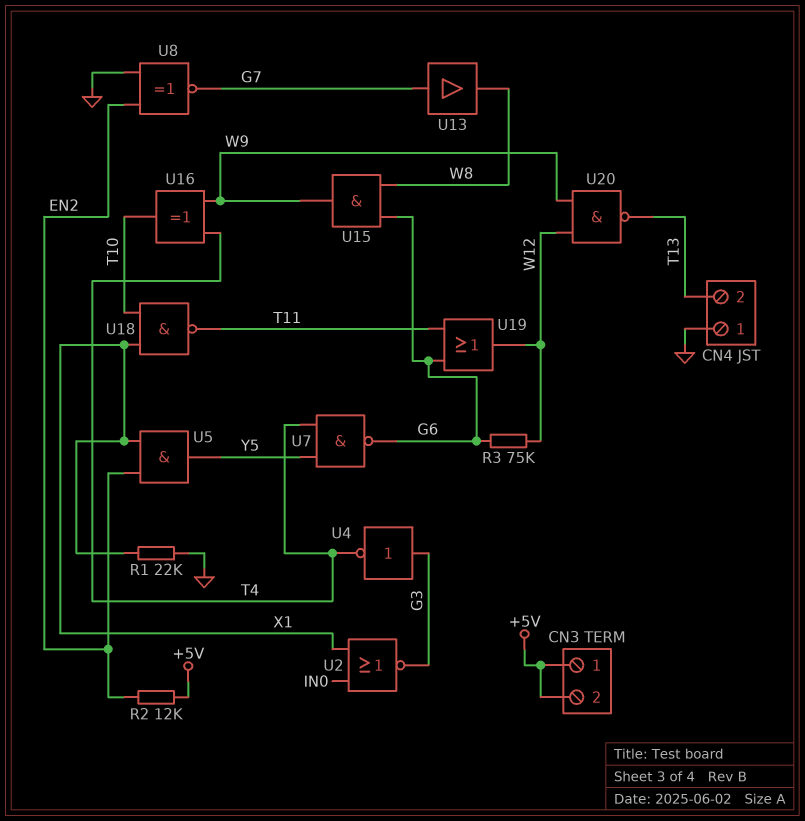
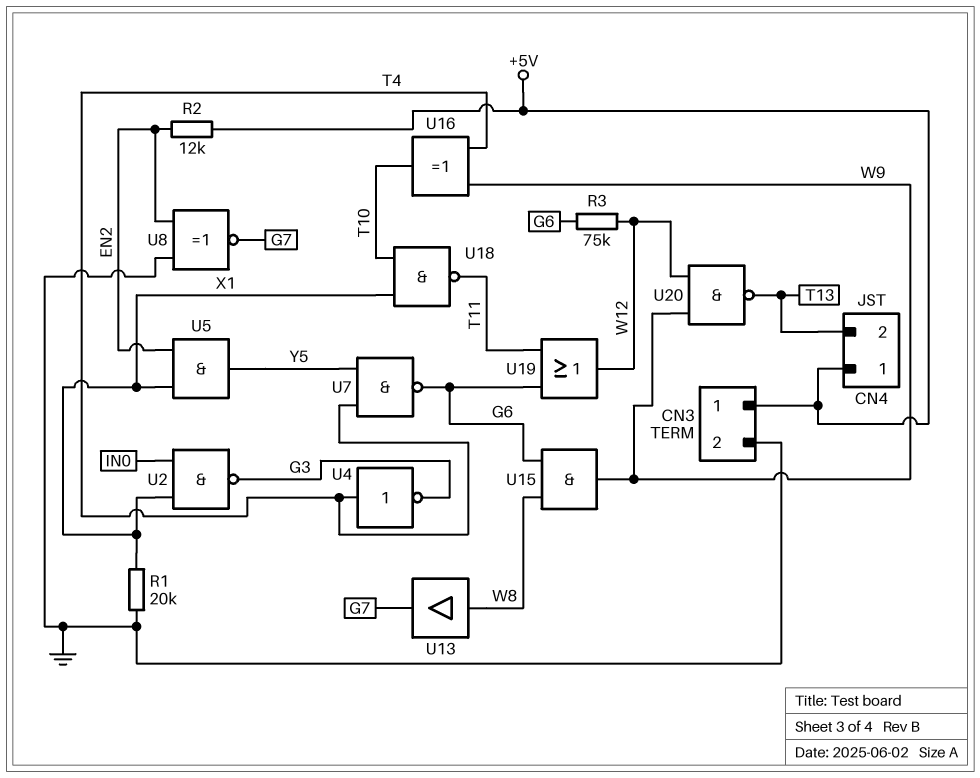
CN3 pin 2: +5V -> GND
CN4 pin 1: GND -> +5V
R1: 22k (GND, X1) -> 20k (GND, X1)
U2: NOR (in IN0, in X1, out G3) -> NAND (in IN0, in X1, out G3)
U4: NOT (in G3, out T4) -> NOT (in T4, out G3)
U13: buffer (in G7, out W8) -> buffer (in W8, out G7)

